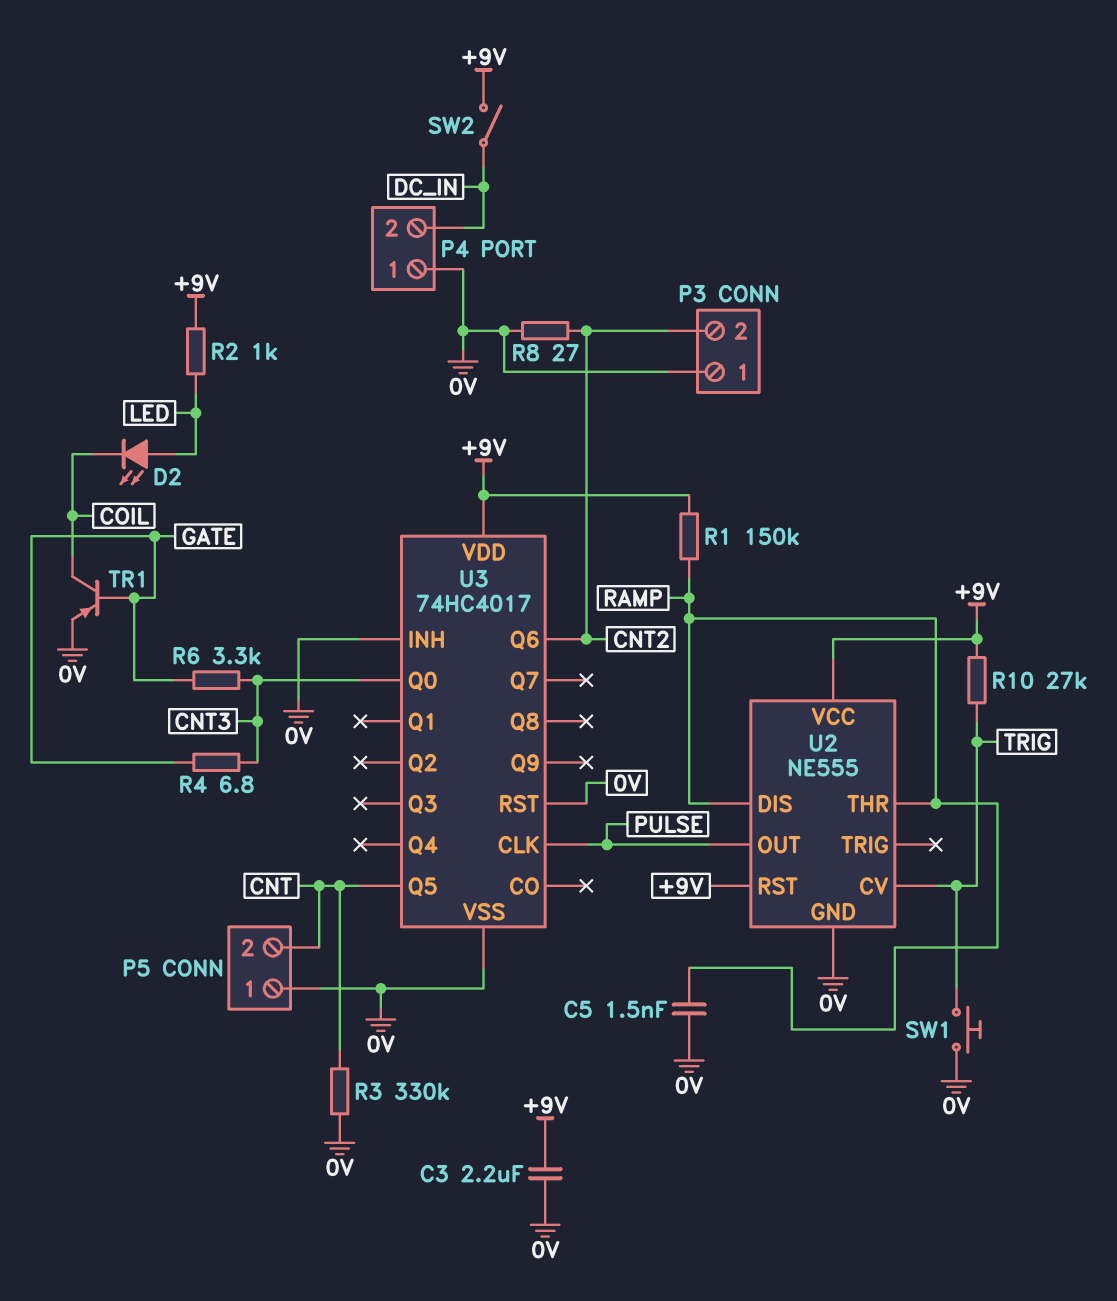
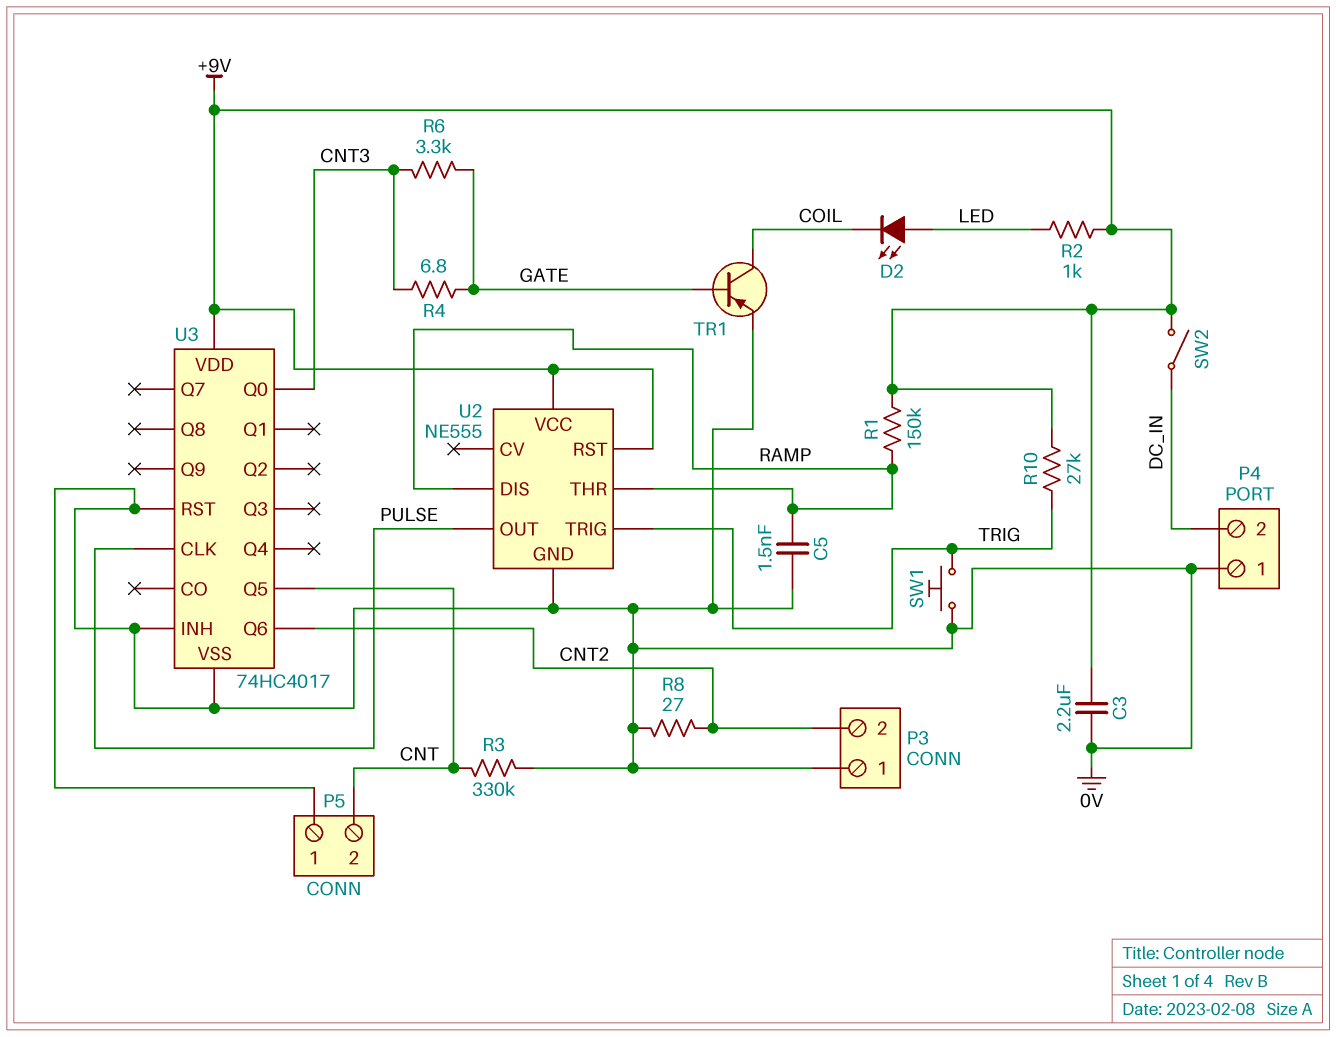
U2 pin CV: TRIG -> none
U2 pin TRIG: none -> TRIG

